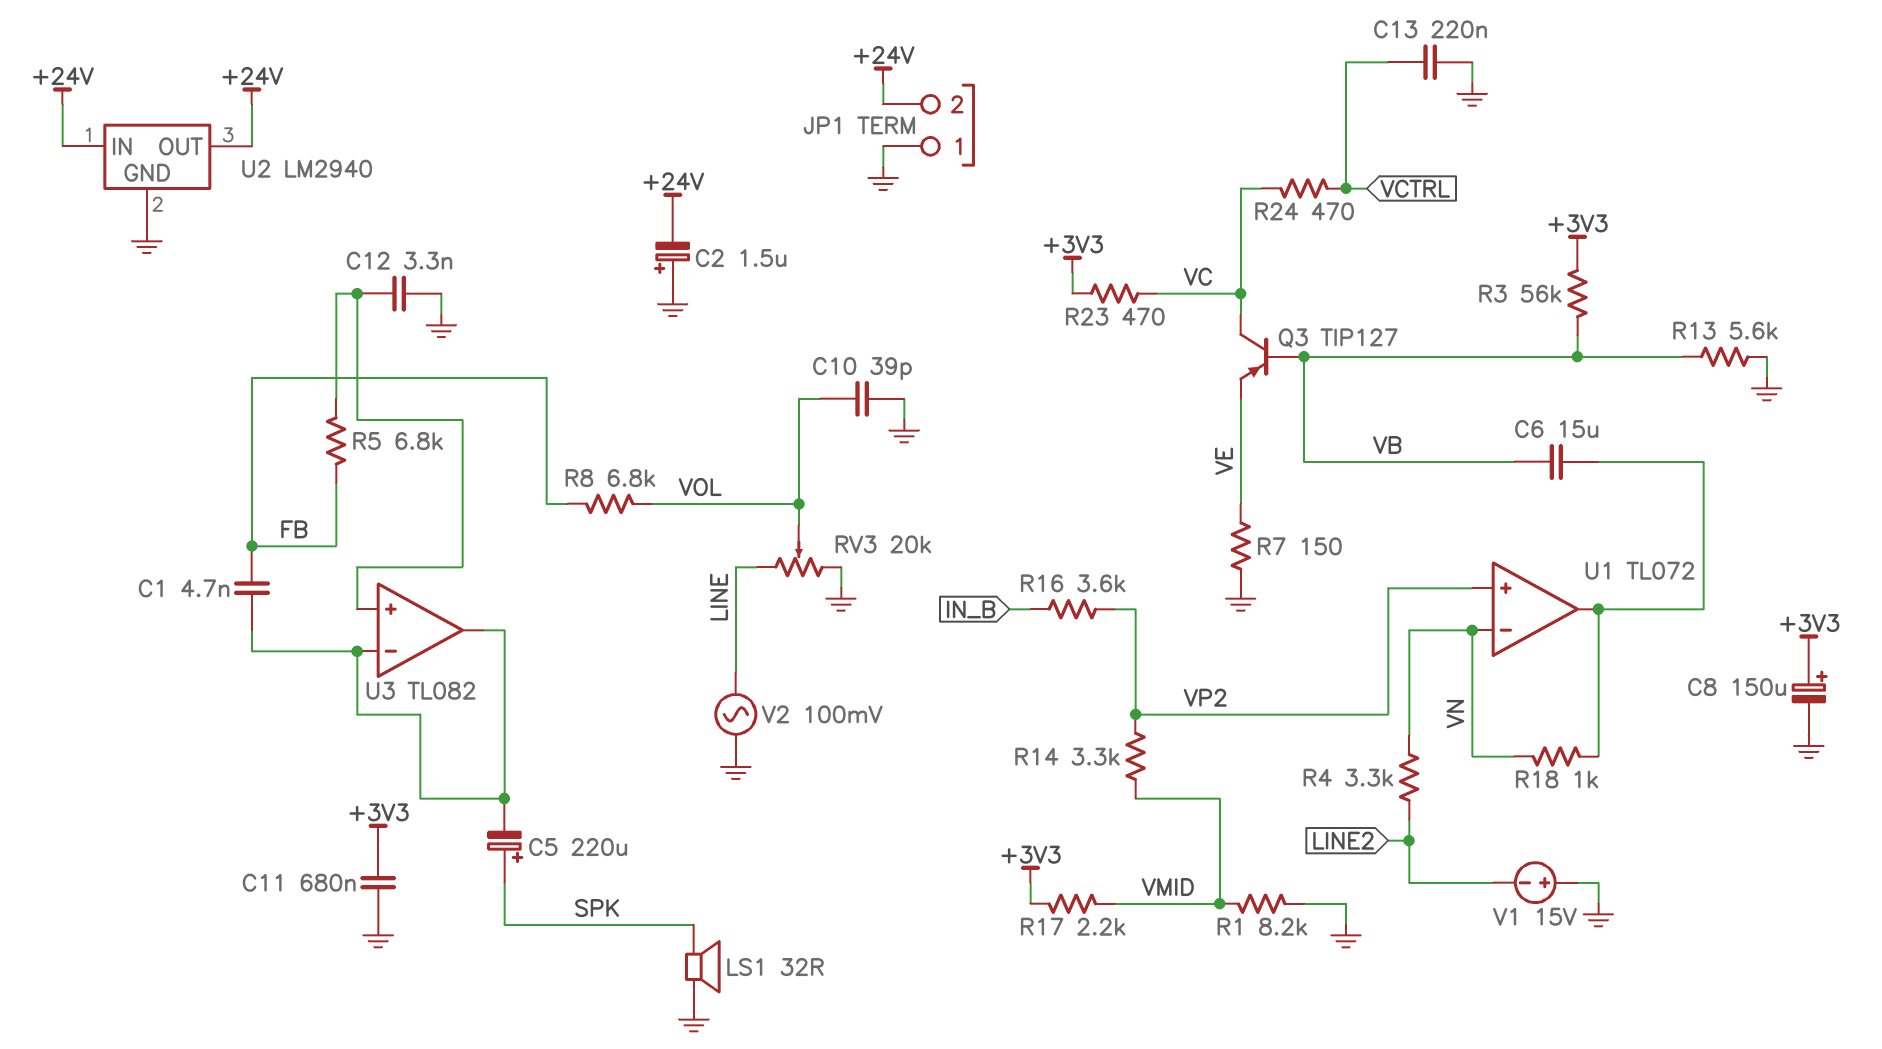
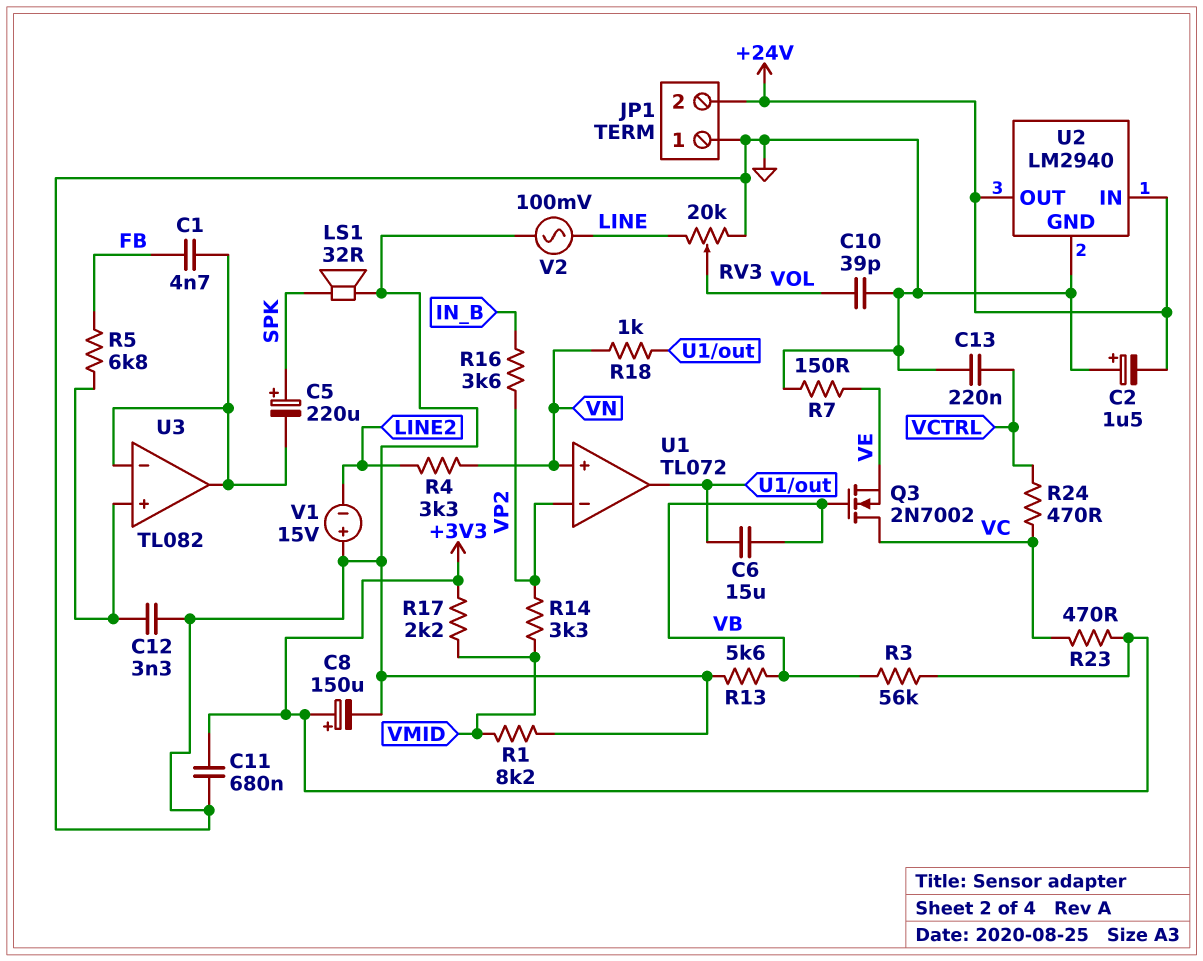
Q3: PNP TIP127 (B VB, C VC, E VE) -> NMOS 2N7002 (G VB, D VC, S VE)
R8: 6.8k (FB, VOL) -> none
U1 pin in+: VP2 -> VN
U1 pin in-: VN -> VP2

